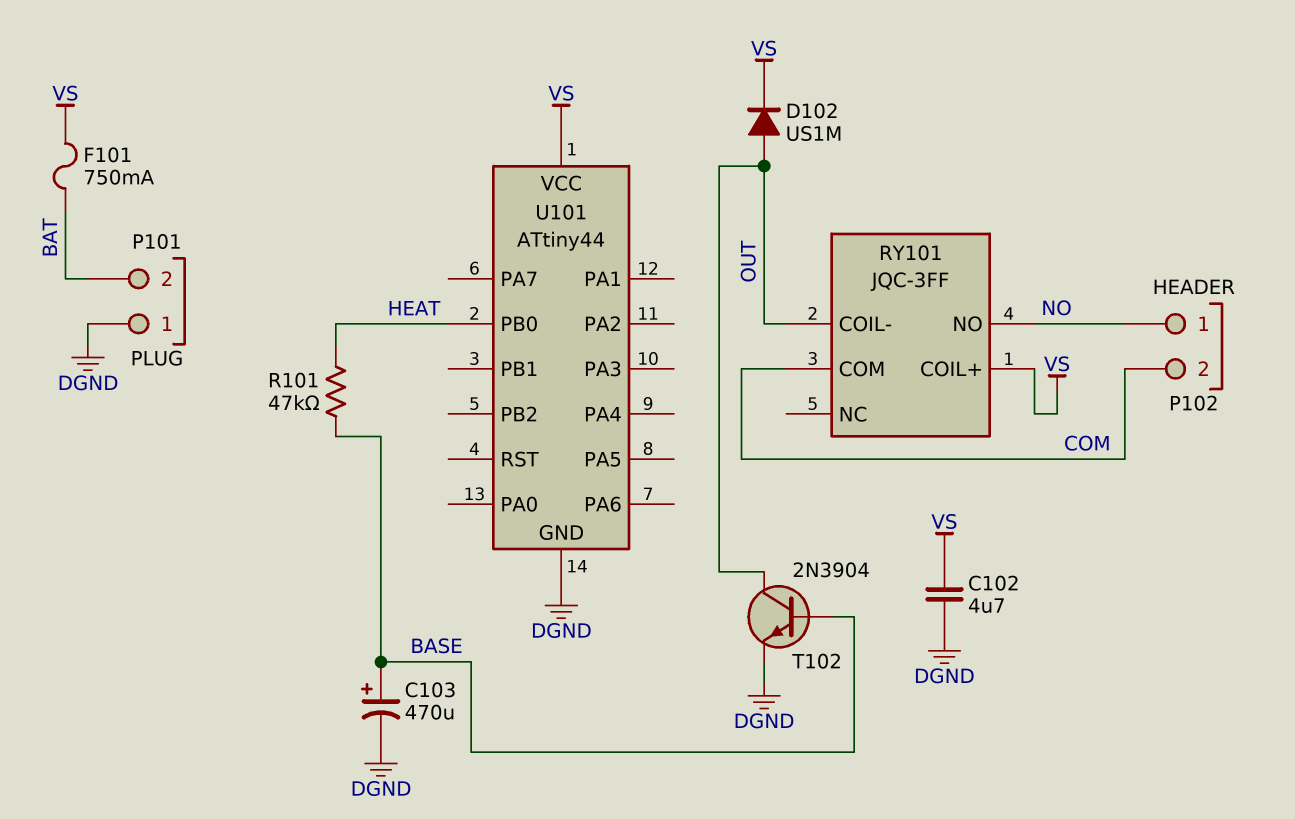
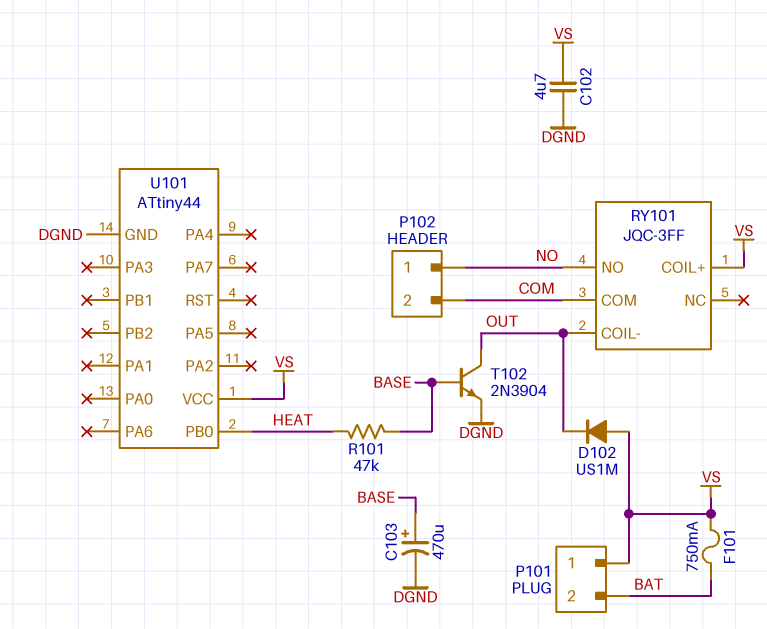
D102: diode US1M (A OUT, K VS) -> diode US1M (A VS, K OUT)
P101 pin 1: DGND -> VS

